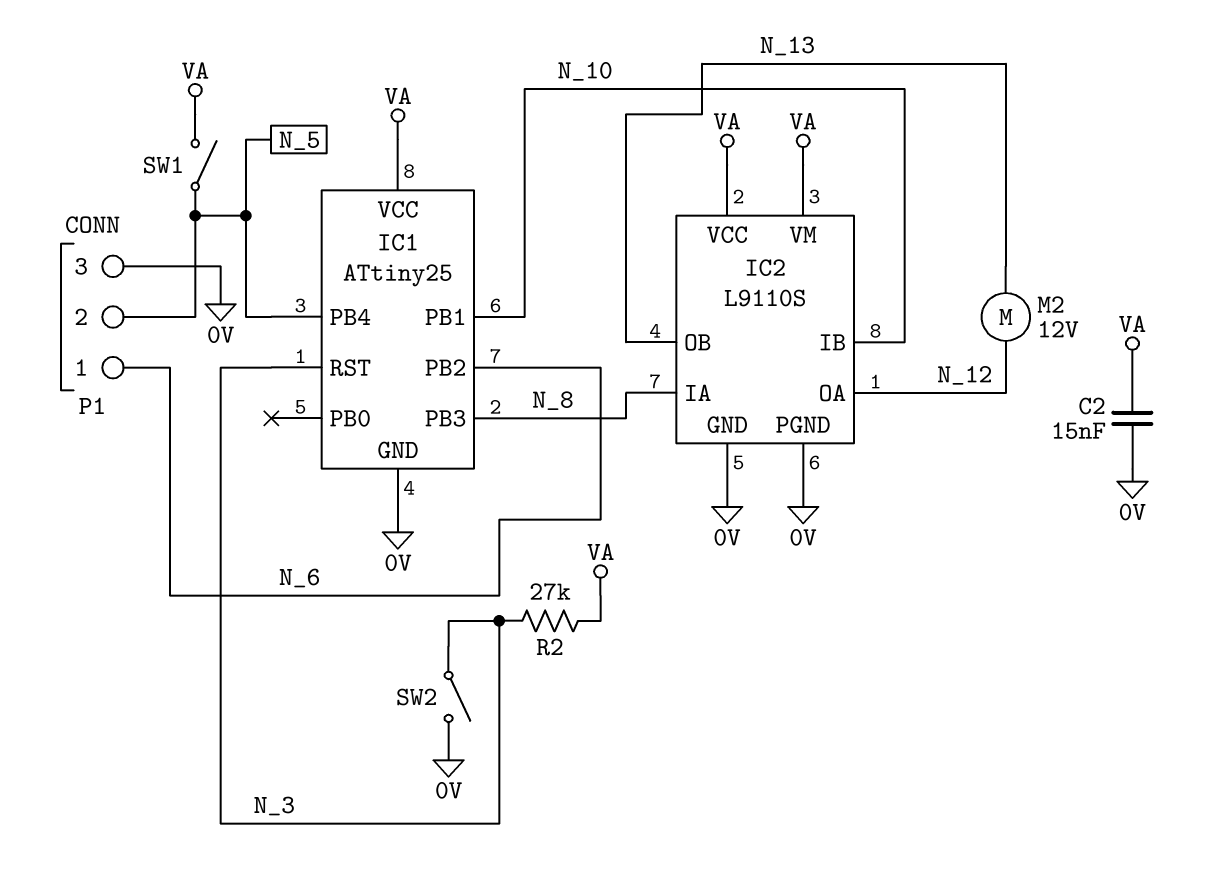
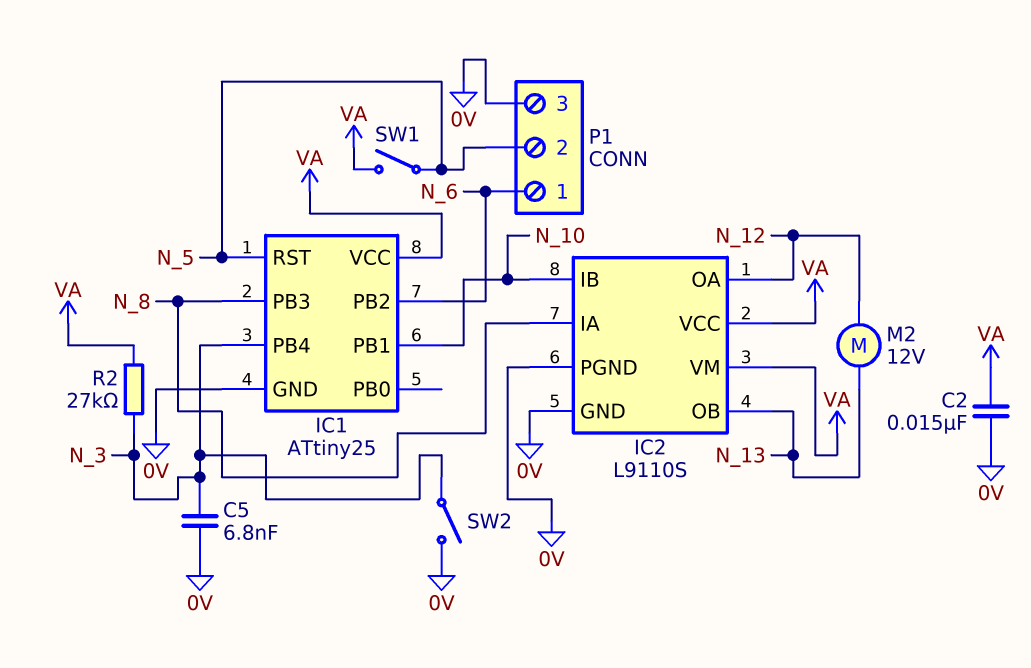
C5: none -> 6.8nF (0V, N_3)
IC1 pin PB4: N_5 -> N_3
IC1 pin RST: N_3 -> N_5

